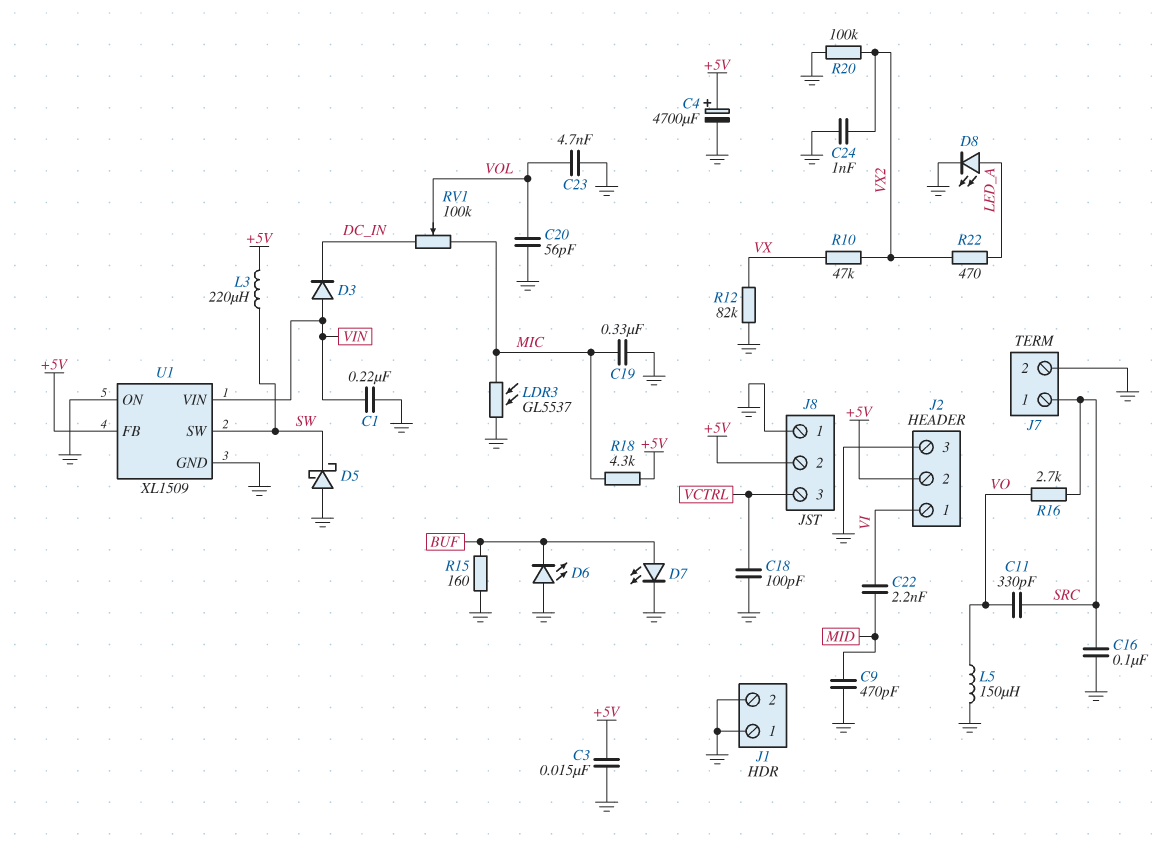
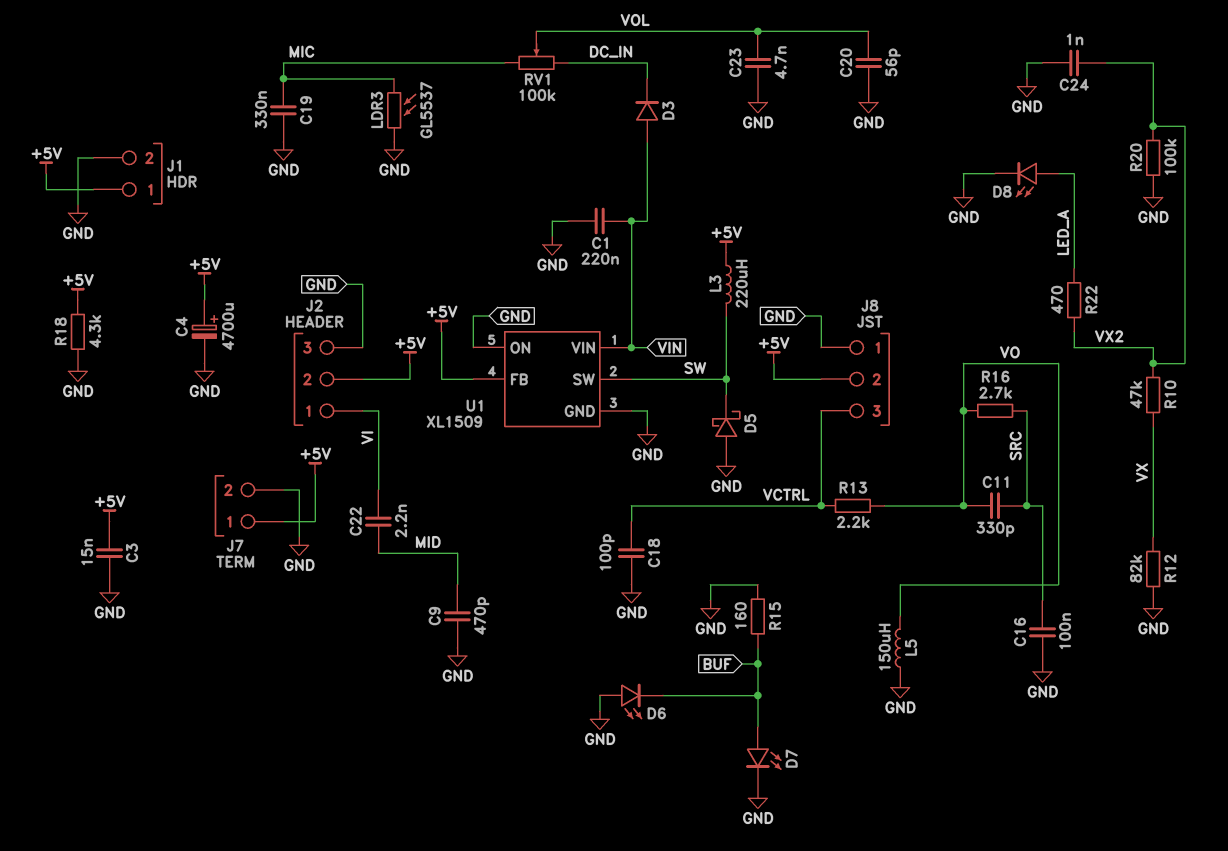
J1 pin 1: GND -> +5V
J7 pin 1: SRC -> +5V
R13: none -> 2.2k (VCTRL, VO)
R18: 4.3k (+5V, MIC) -> 4.3k (+5V, GND)

